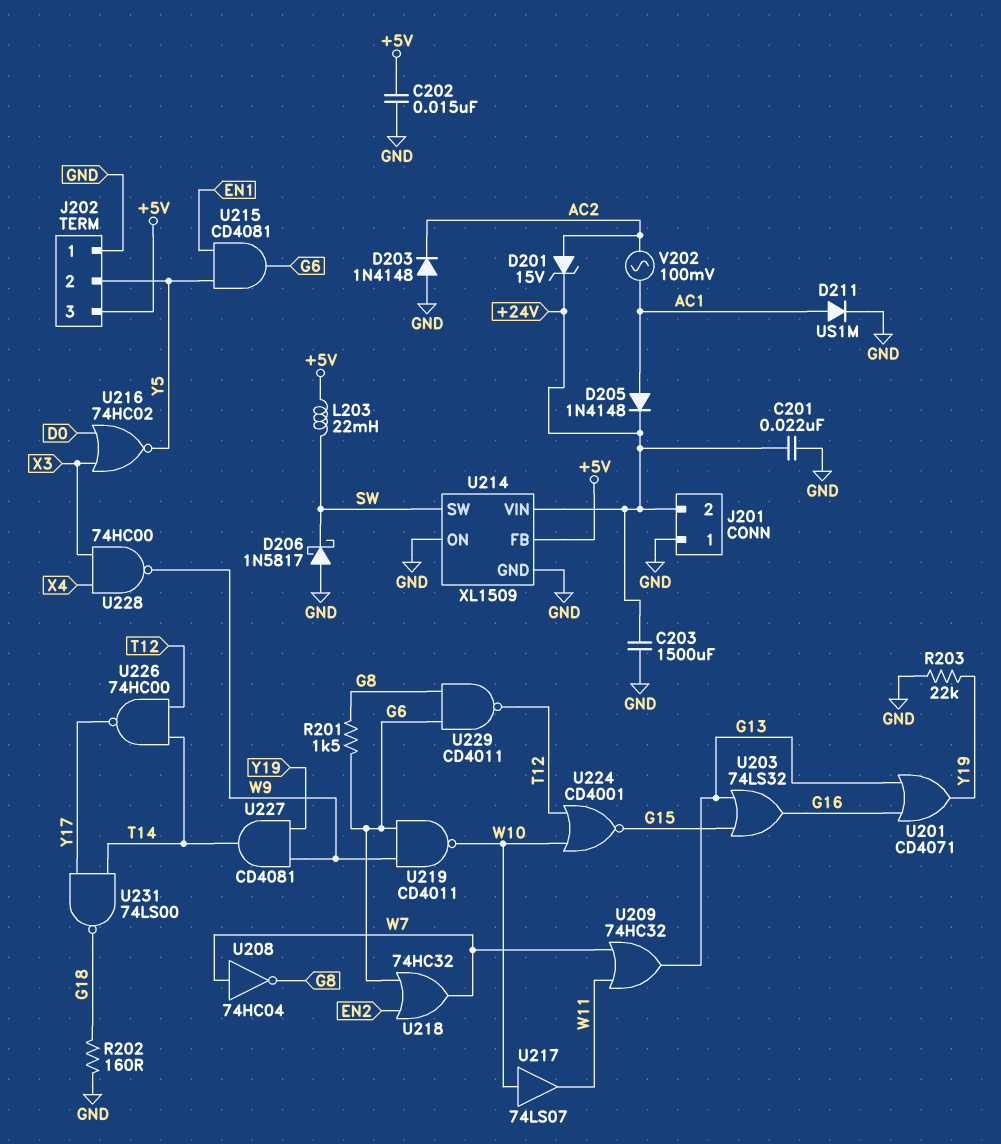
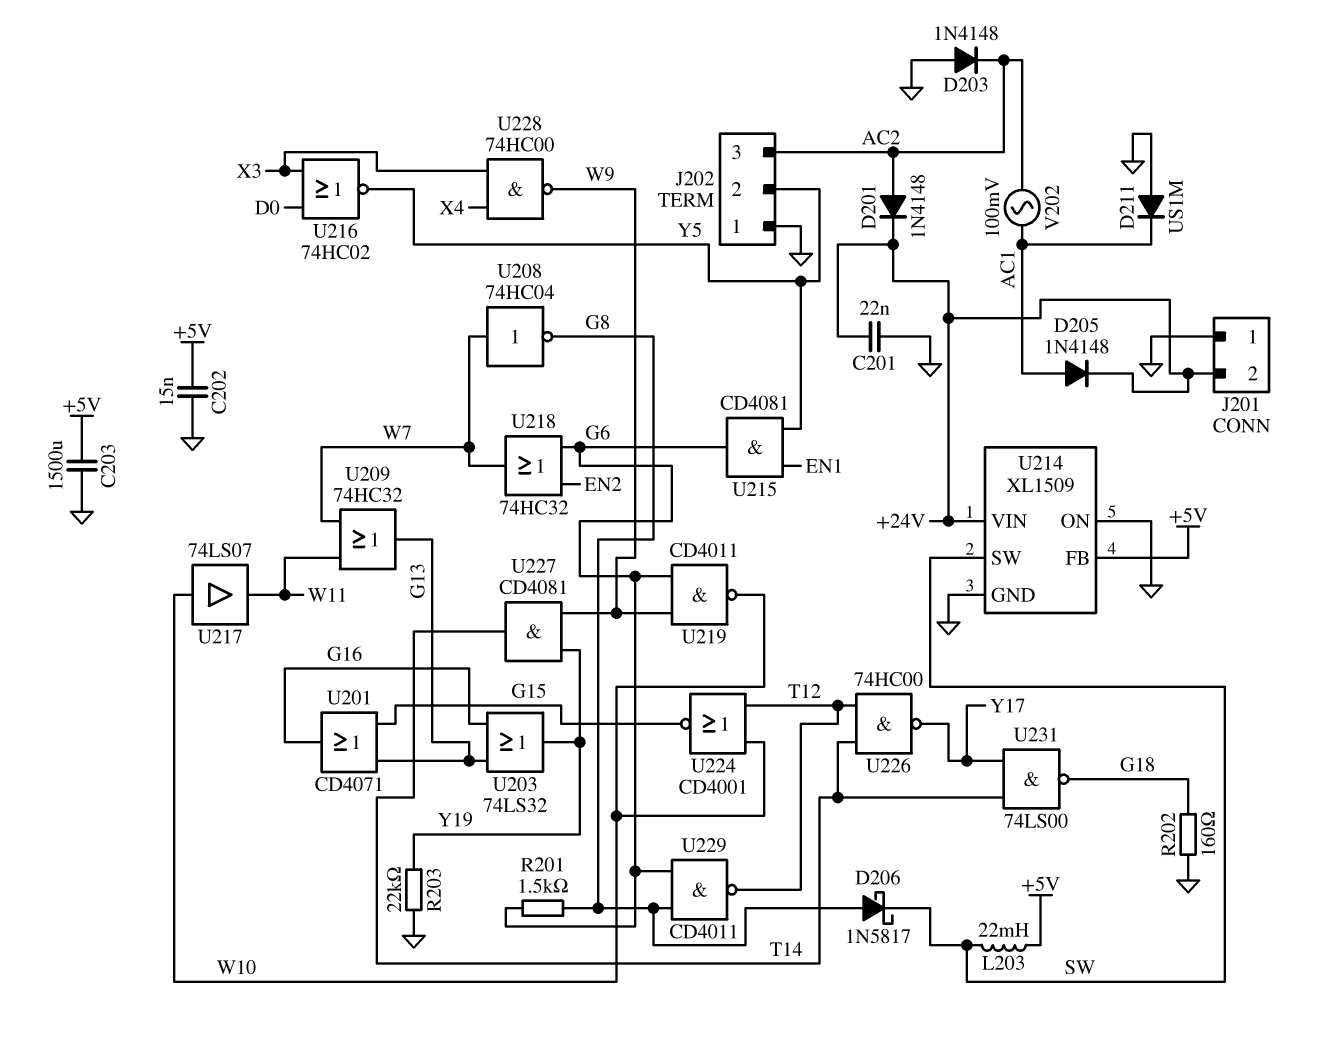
C203: 1500uF (+24V, GND) -> 1500uF (+5V, GND)
D201: zener 15V (A AC2, K +24V) -> diode 1N4148 (A AC2, K +24V)
D206: schottky 1N5817 (A GND, K SW) -> schottky 1N5817 (A G8, K SW)
D211: diode US1M (A AC1, K GND) -> diode US1M (A GND, K AC1)
J202 pin 3: +5V -> AC2
U201: OR CD4071 (in G13, in G16, out Y19) -> OR CD4071 (in G13, in G15, out G16)
U203: OR 74LS32 (in G13, in G15, out G16) -> OR 74LS32 (in G13, in G16, out Y19)

